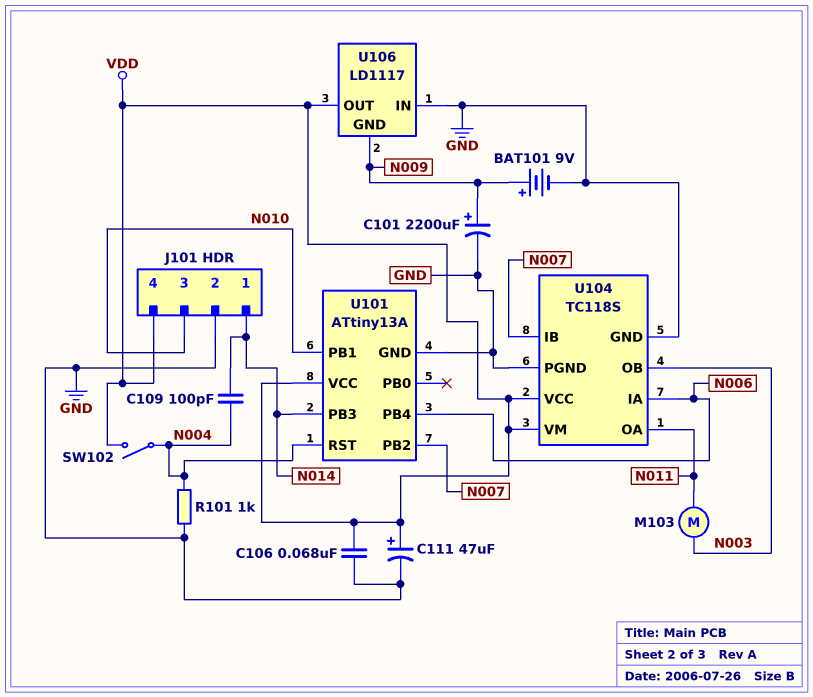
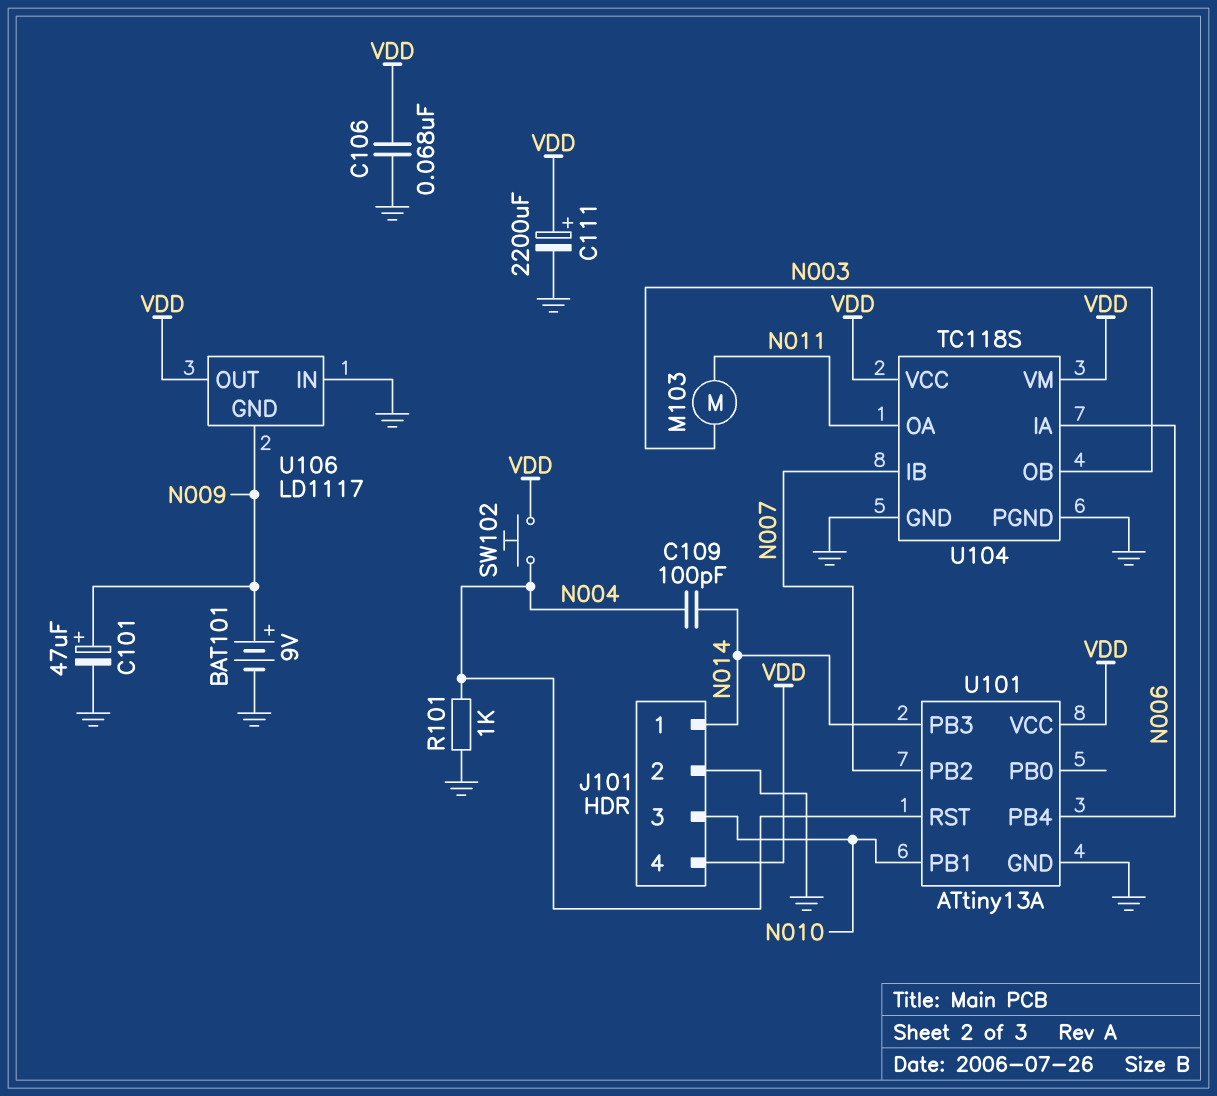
C101: 2200uF (plus N009, minus GND) -> 47uF (plus N009, minus GND)
C111: 47uF (plus VDD, minus GND) -> 2200uF (plus VDD, minus GND)
SW102: switch (N004, VDD) -> button (N004, VDD)

